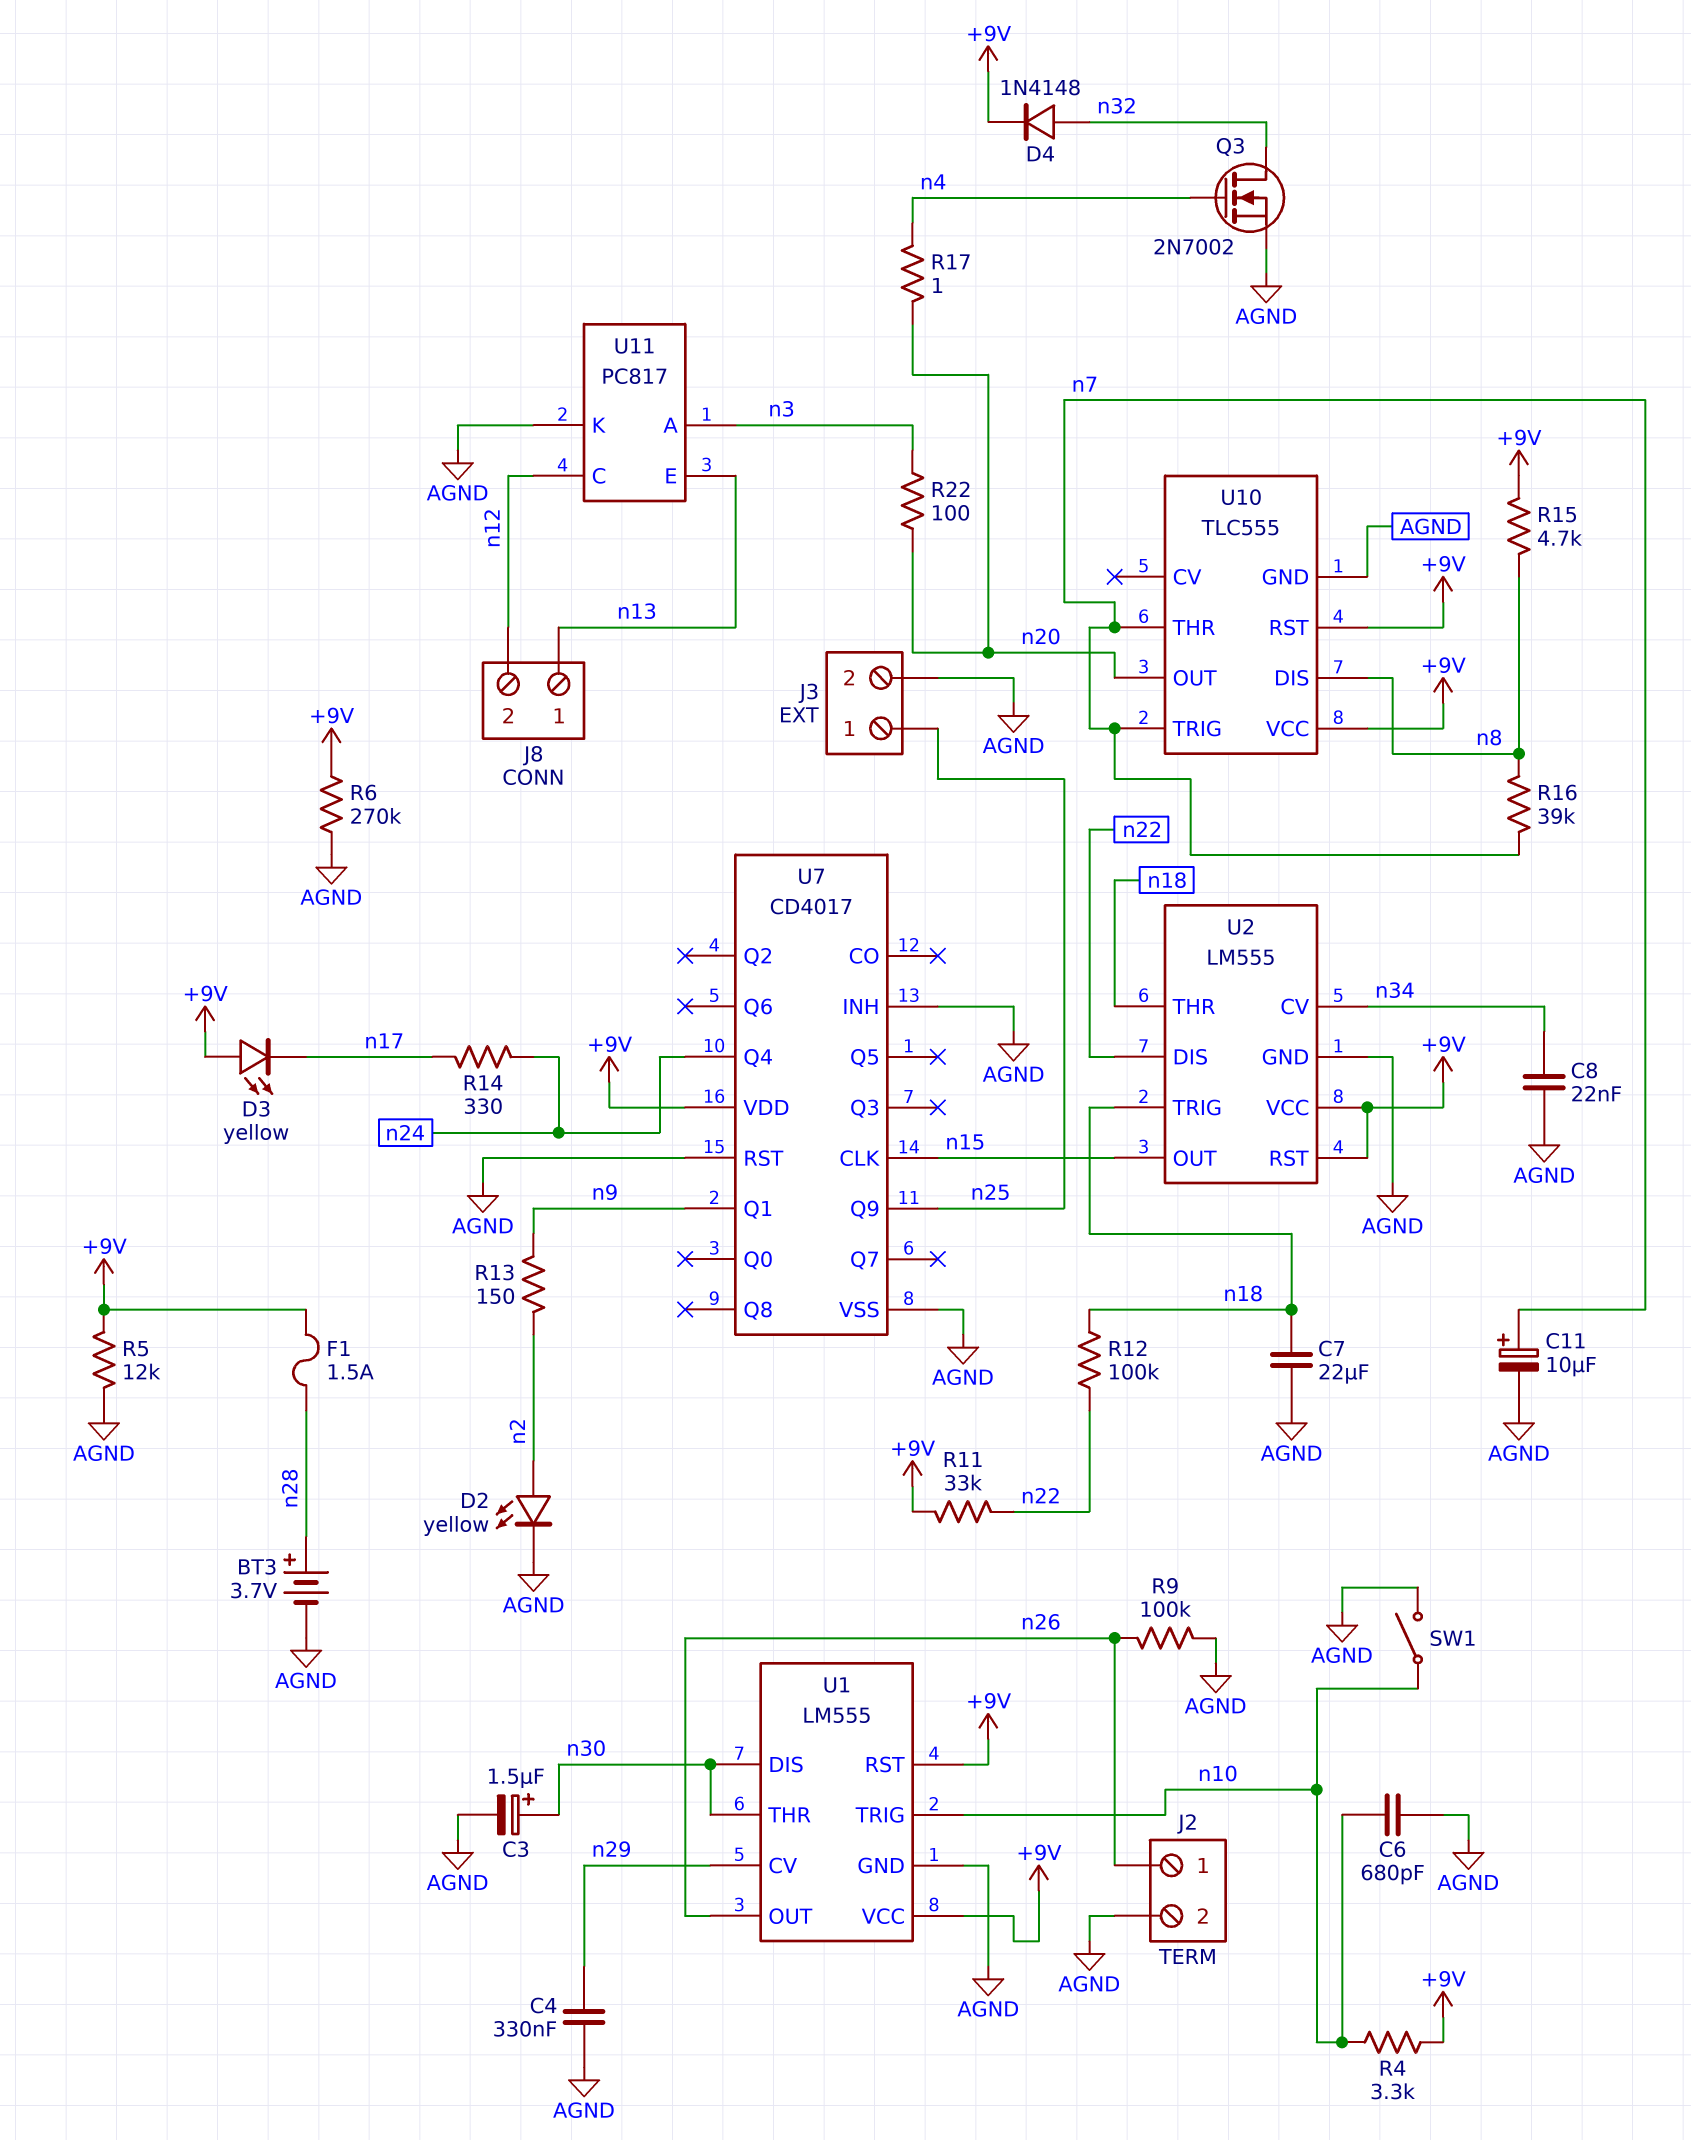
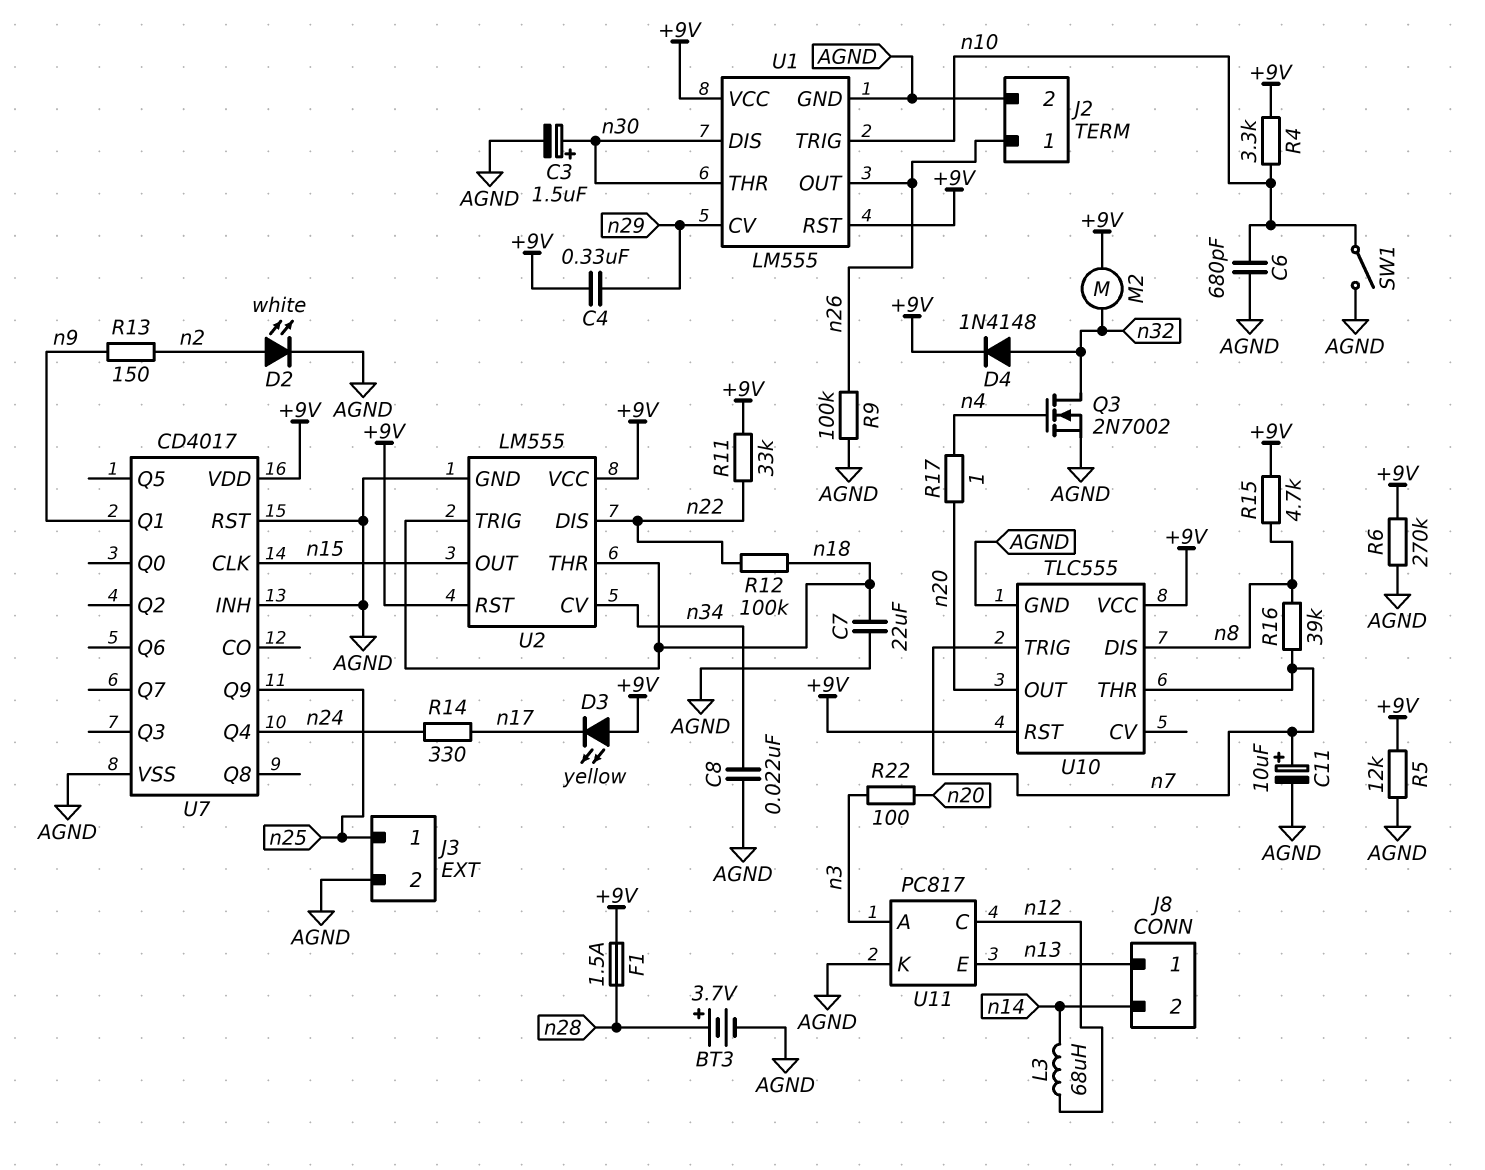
C4: 330nF (AGND, n29) -> 330nF (+9V, n29)
D2: LED yellow (A n2, K AGND) -> LED white (A n2, K AGND)
J8 pin 2: n12 -> n14
L3: none -> 68uH (n12, n14)
M2: none -> motor (+9V, n32)

